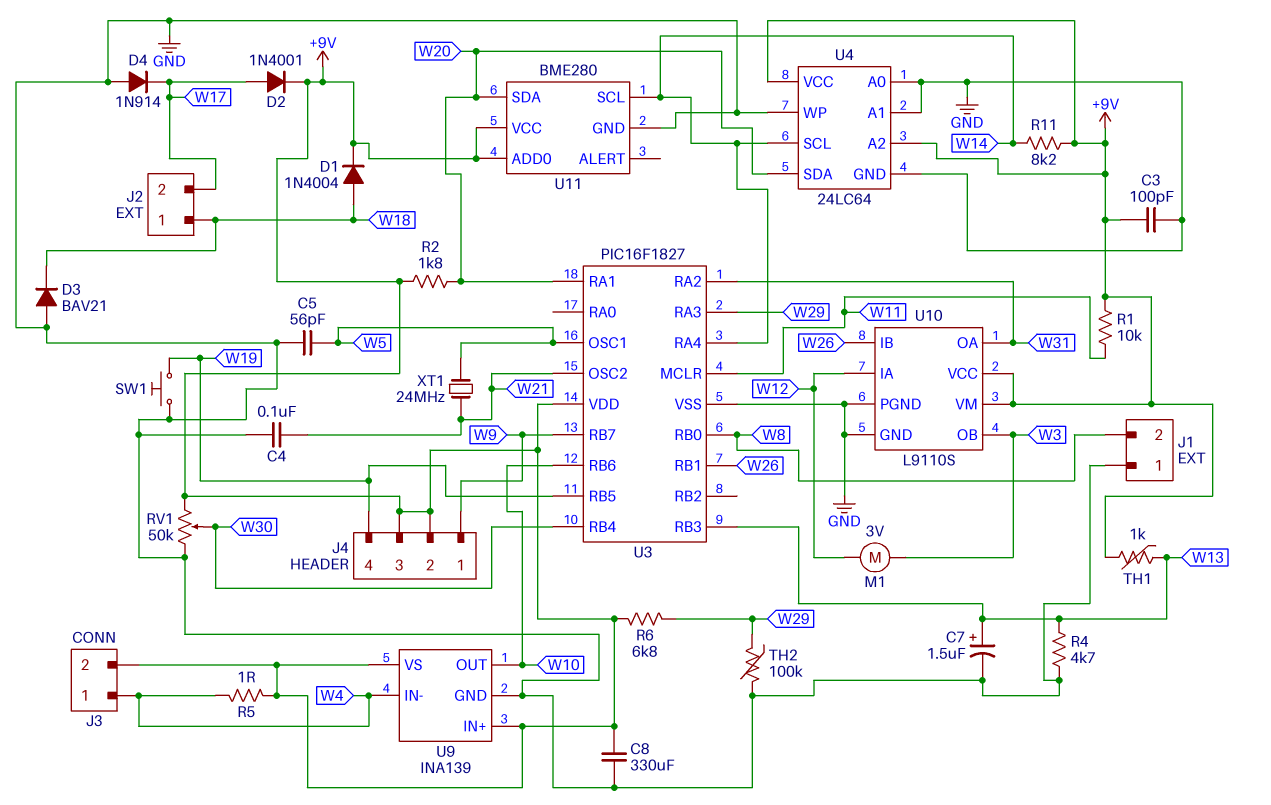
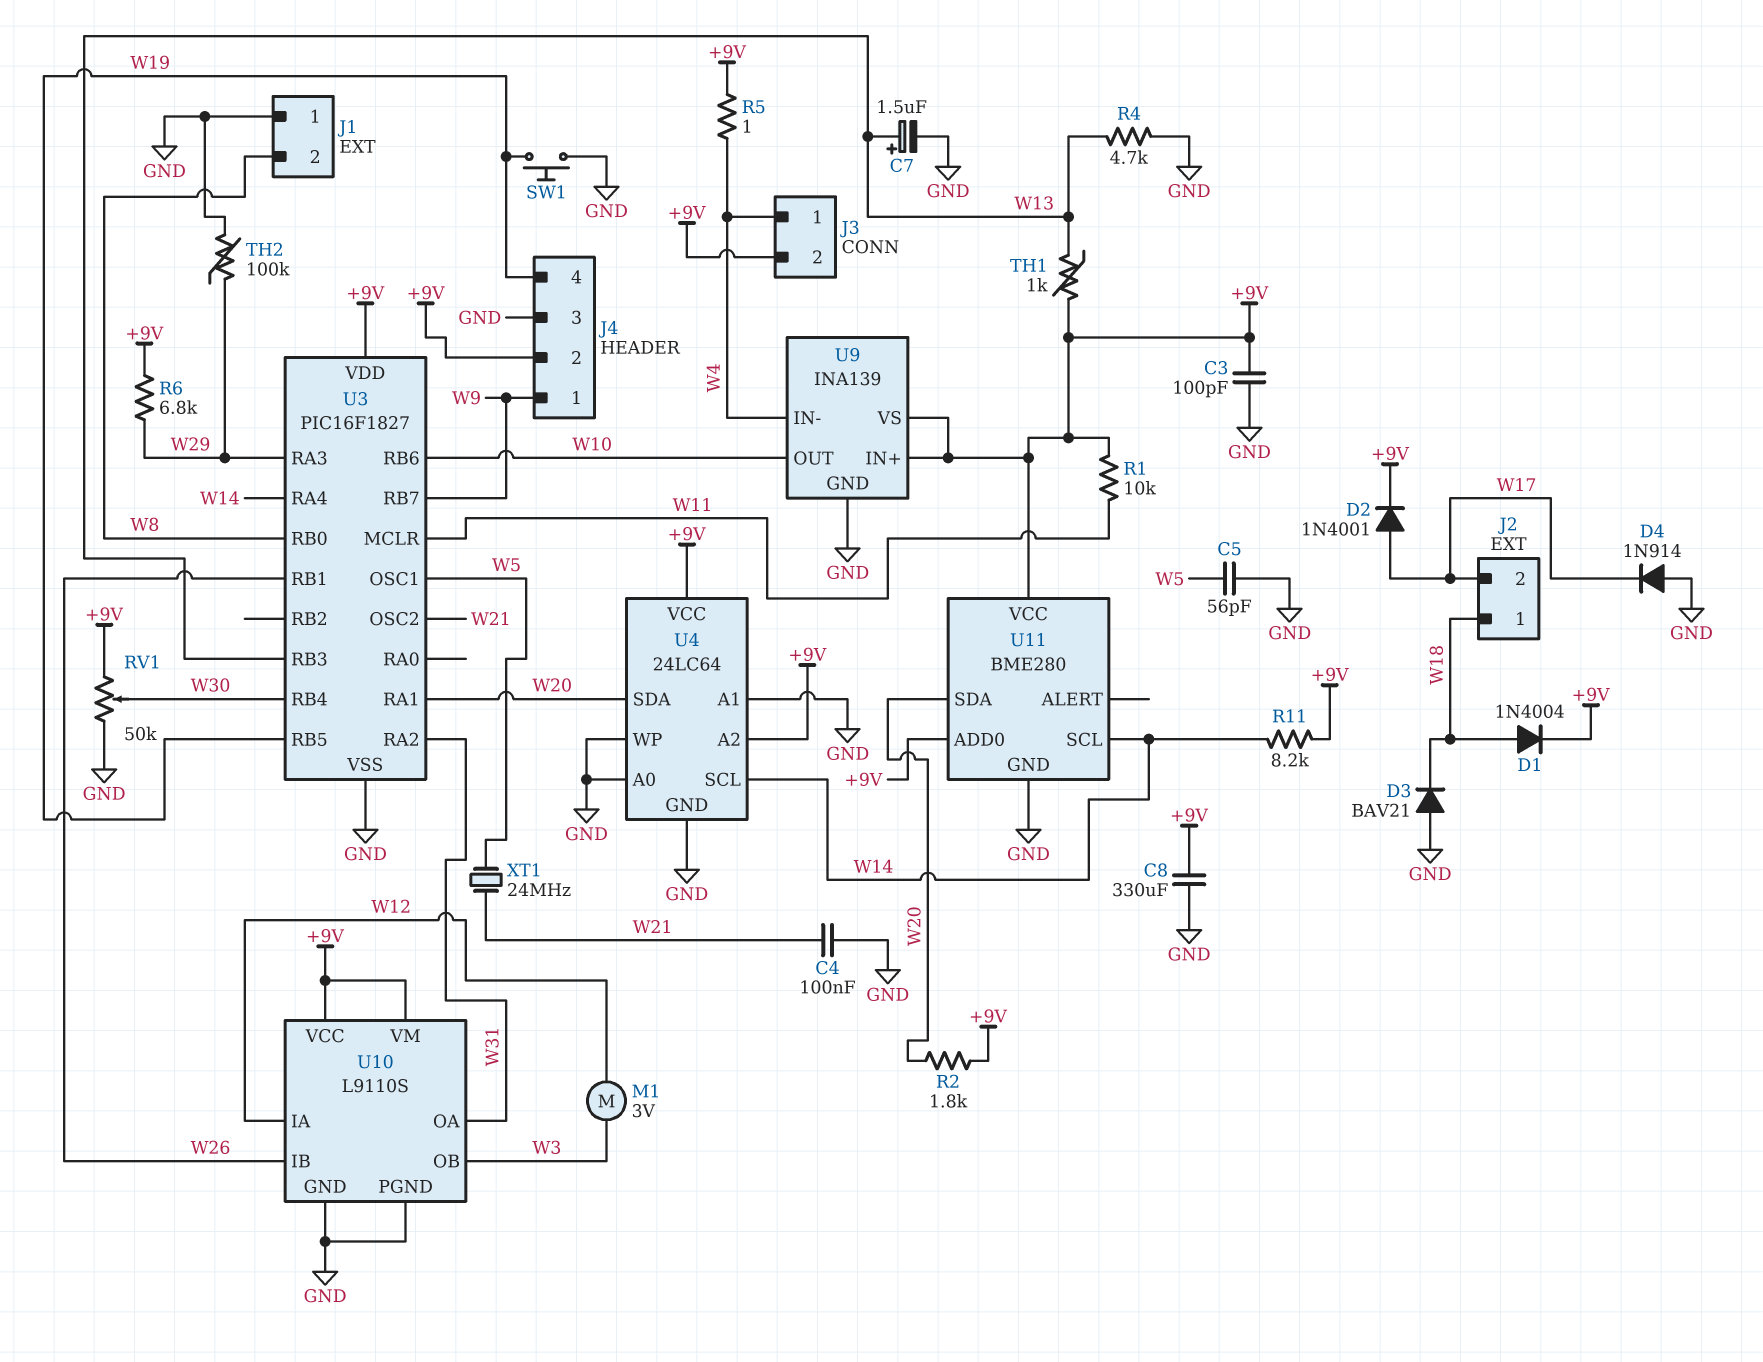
J4 pin 3: +9V -> GND

